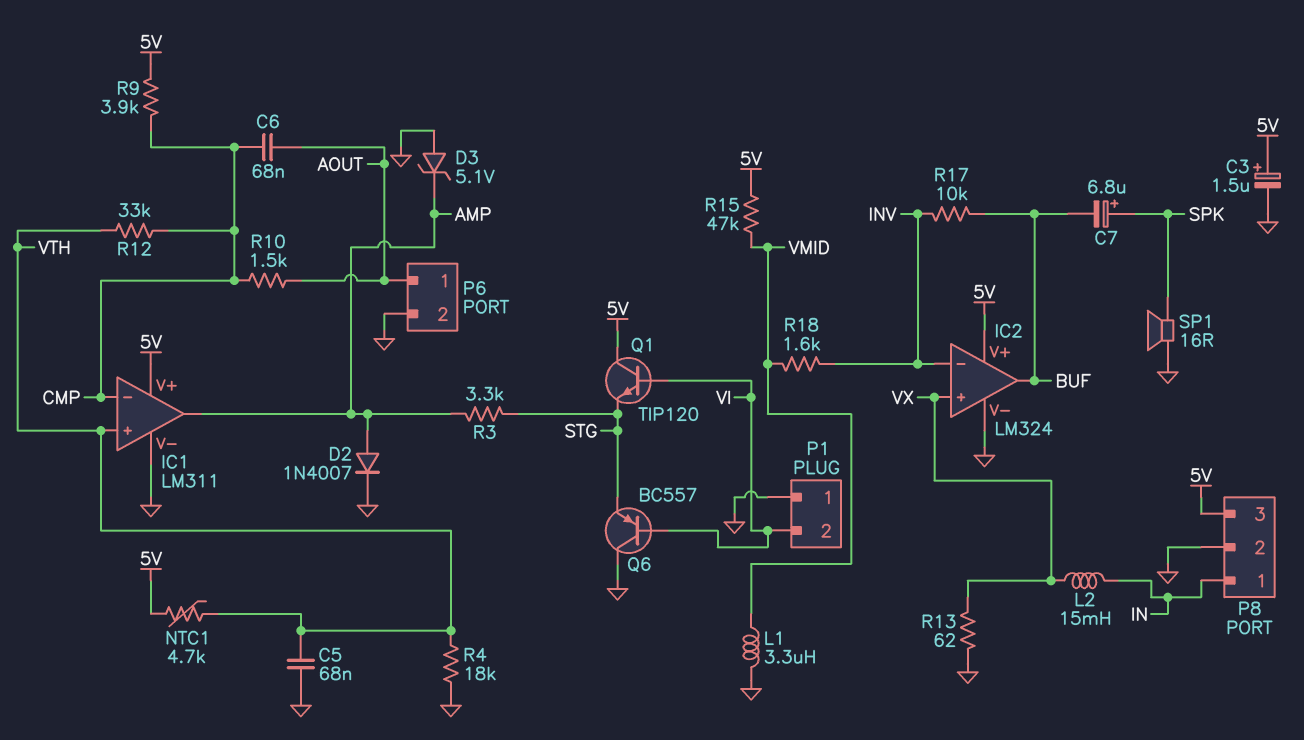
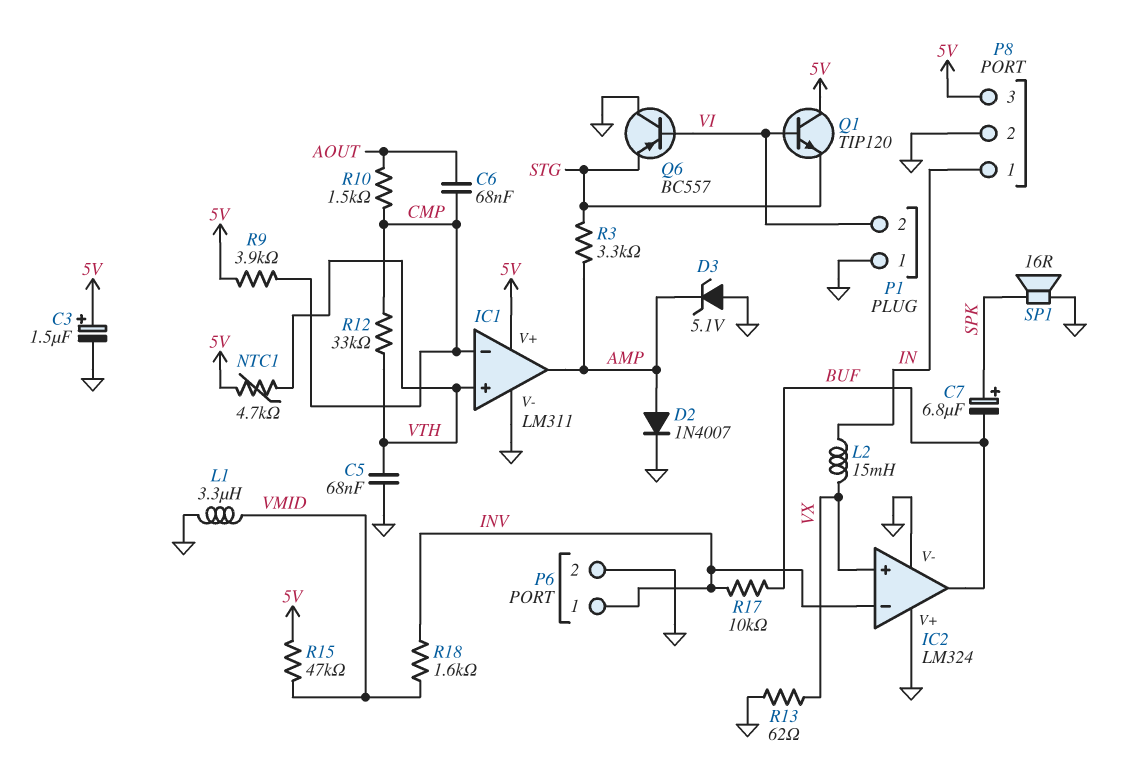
IC2 pin V+: 5V -> GND
P6 pin 1: AOUT -> INV
R4: 18k (GND, VTH) -> none

